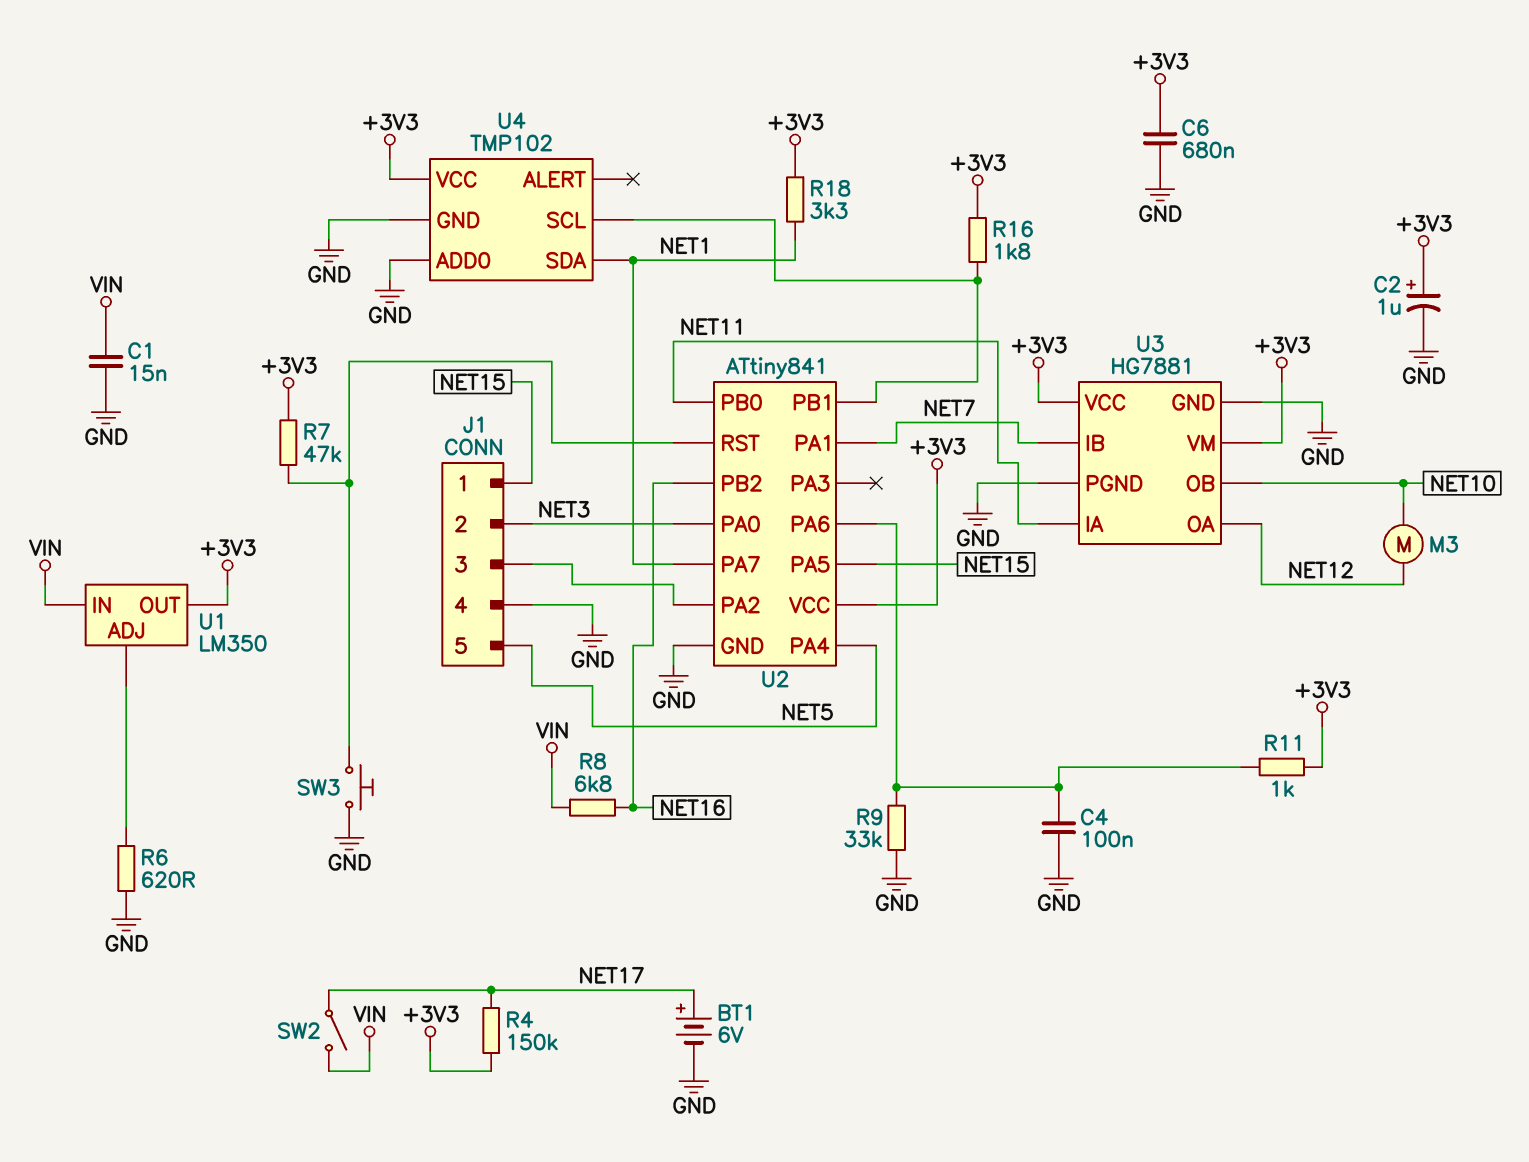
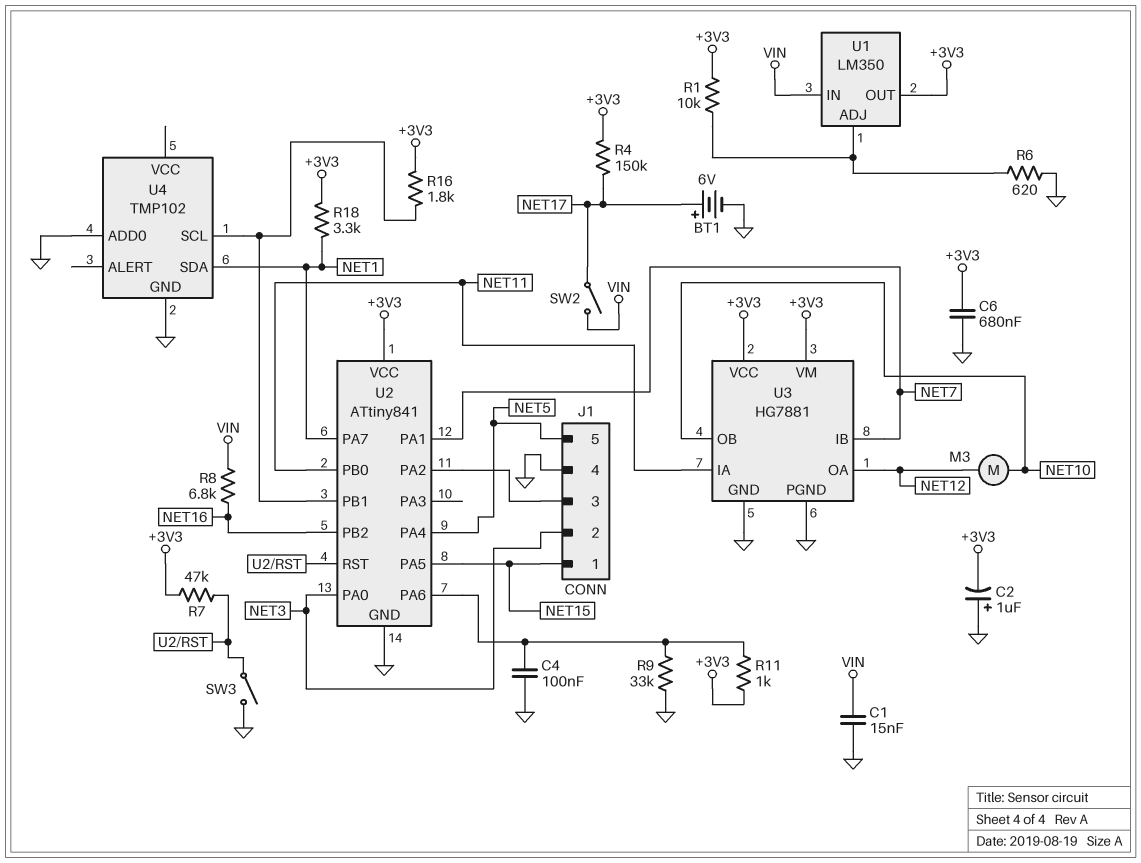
C2: 1uF (plus +3V3, minus GND) -> 1uF (plus GND, minus +3V3)
R1: none -> 10k (+3V3, U1/ADJ)
SW3: button (GND, U2/RST) -> switch (GND, U2/RST)
U4 pin VCC: +3V3 -> none

